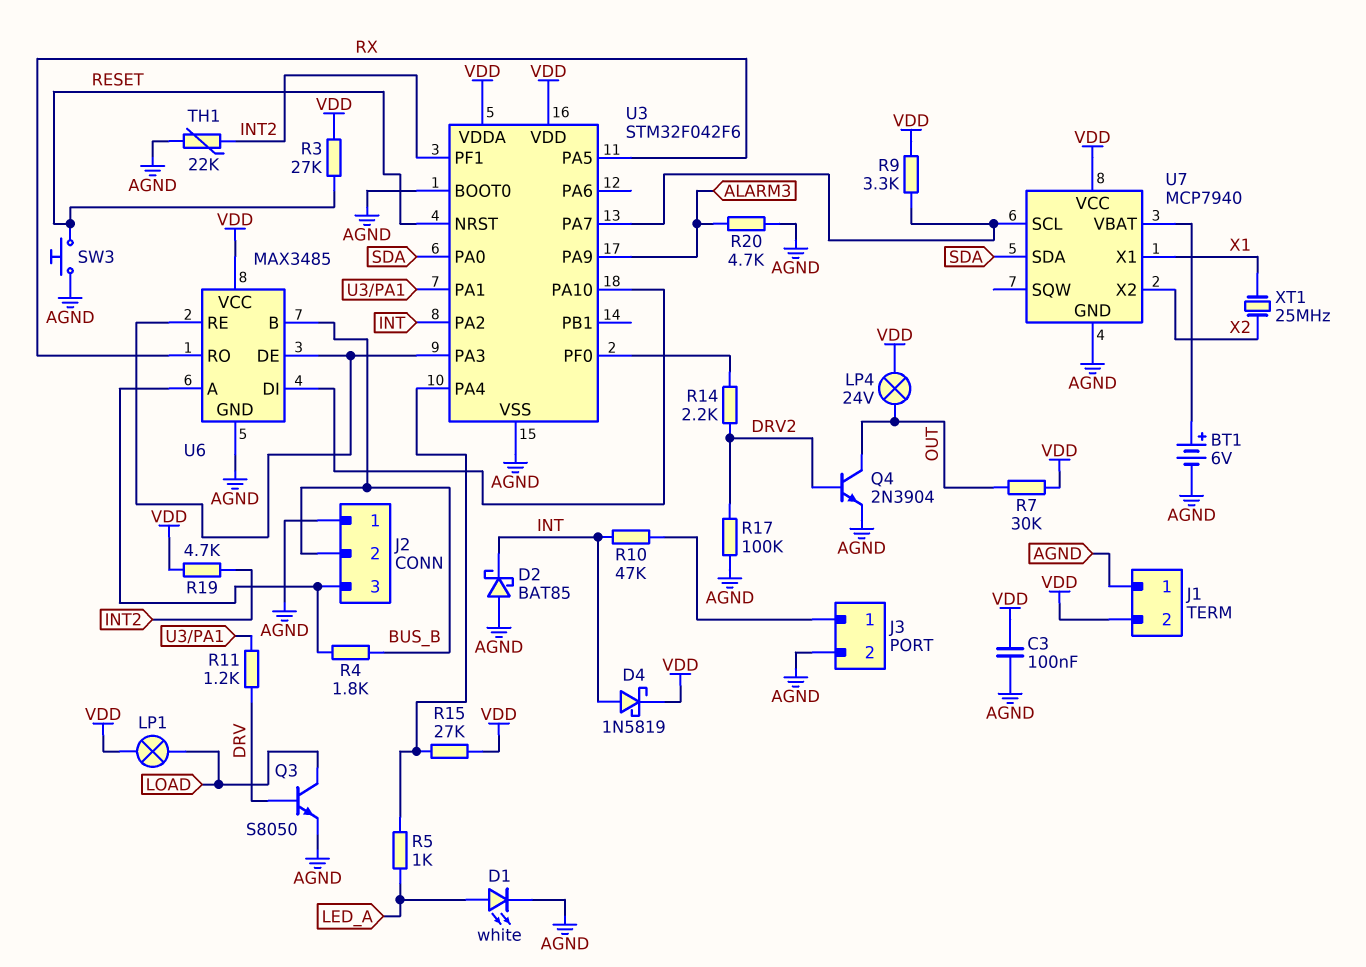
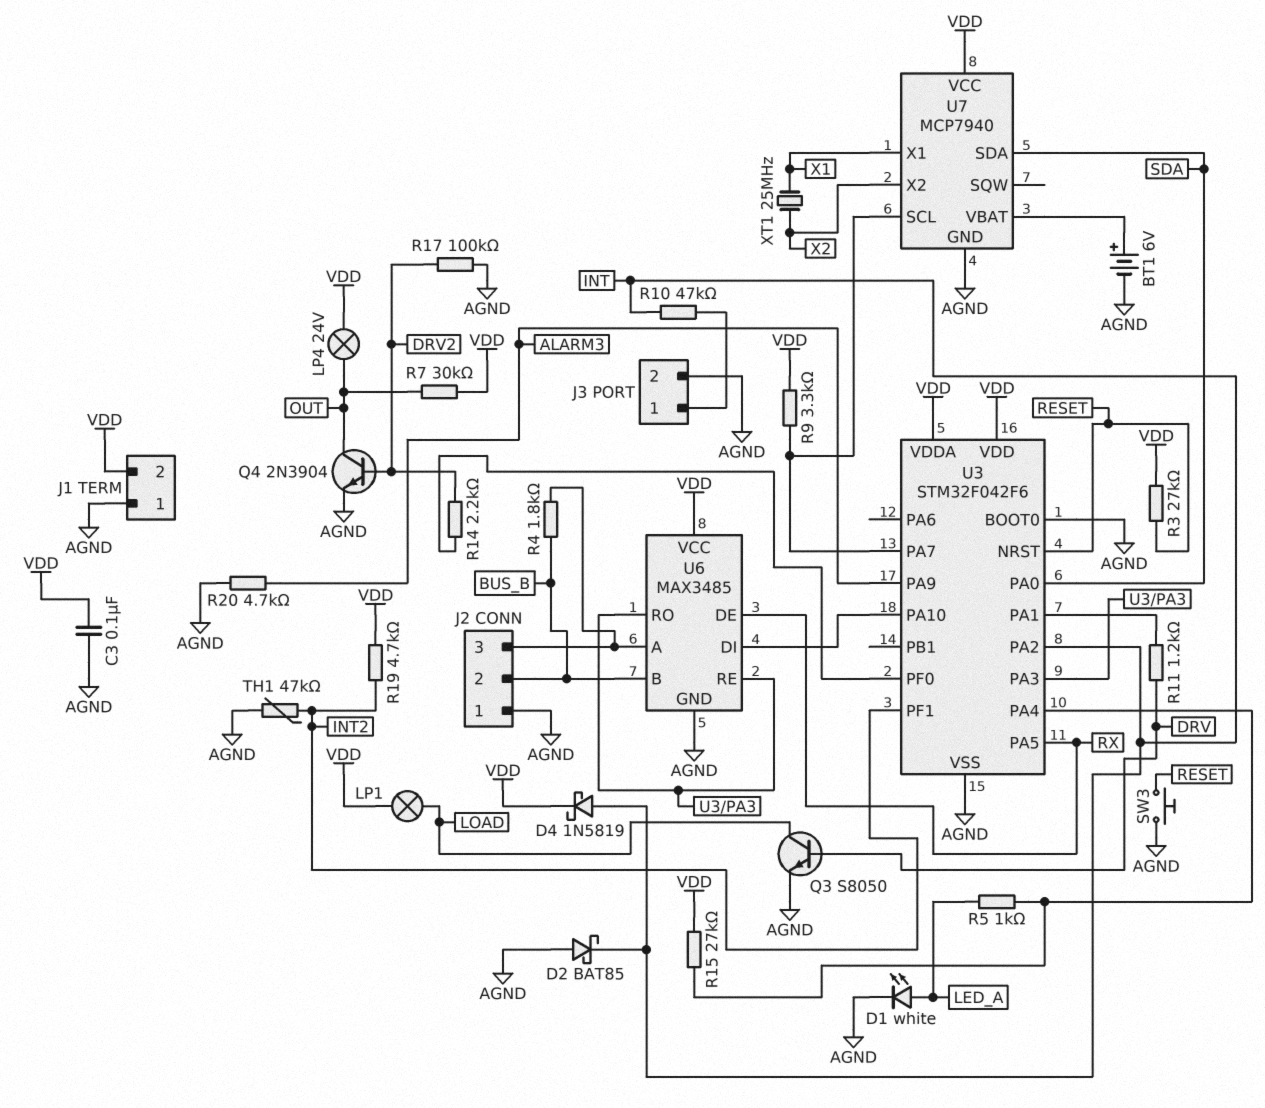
TH1: 22k (AGND, INT2) -> 47k (AGND, INT2)
U6 pin DE: U3/PA3 -> RX
U6 pin RO: RX -> U3/PA3

